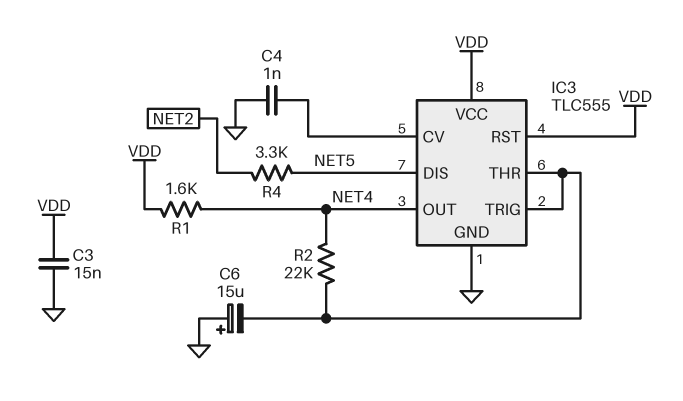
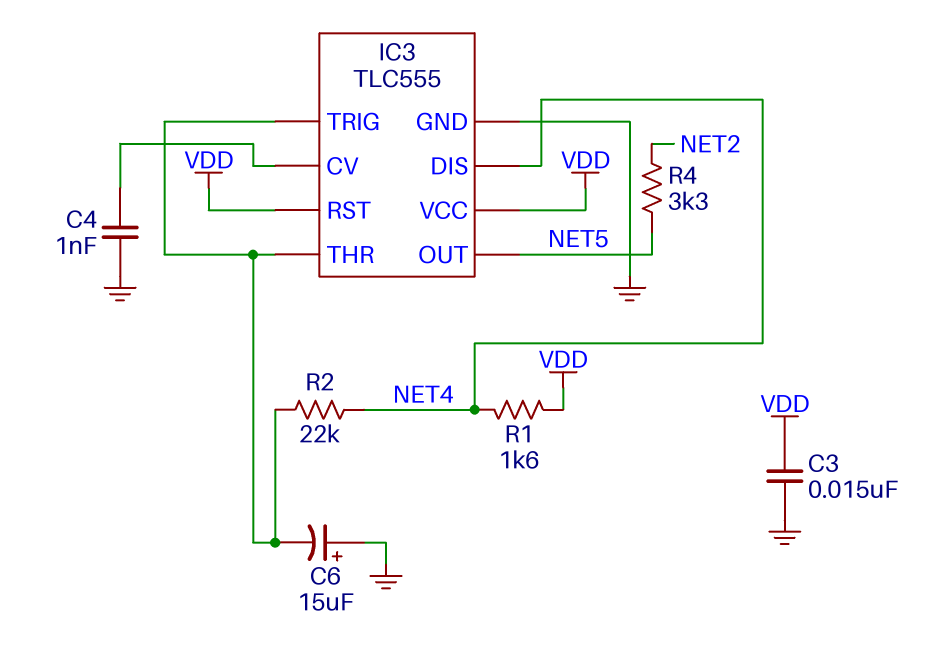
IC3 pin DIS: NET5 -> NET4
IC3 pin OUT: NET4 -> NET5

